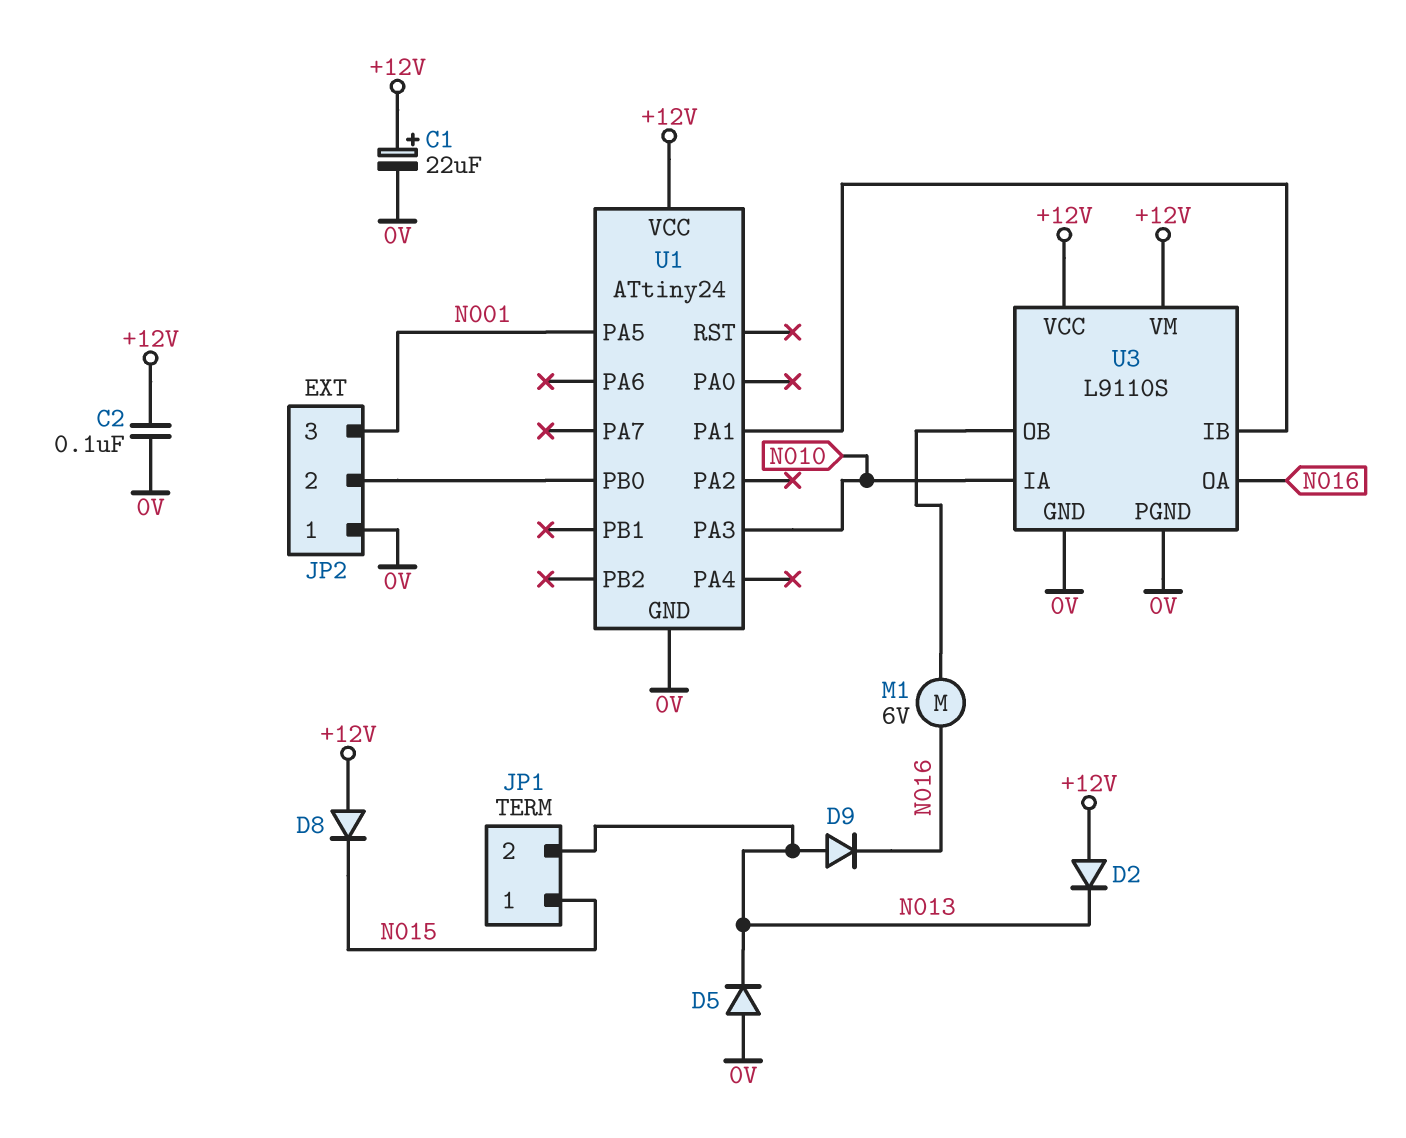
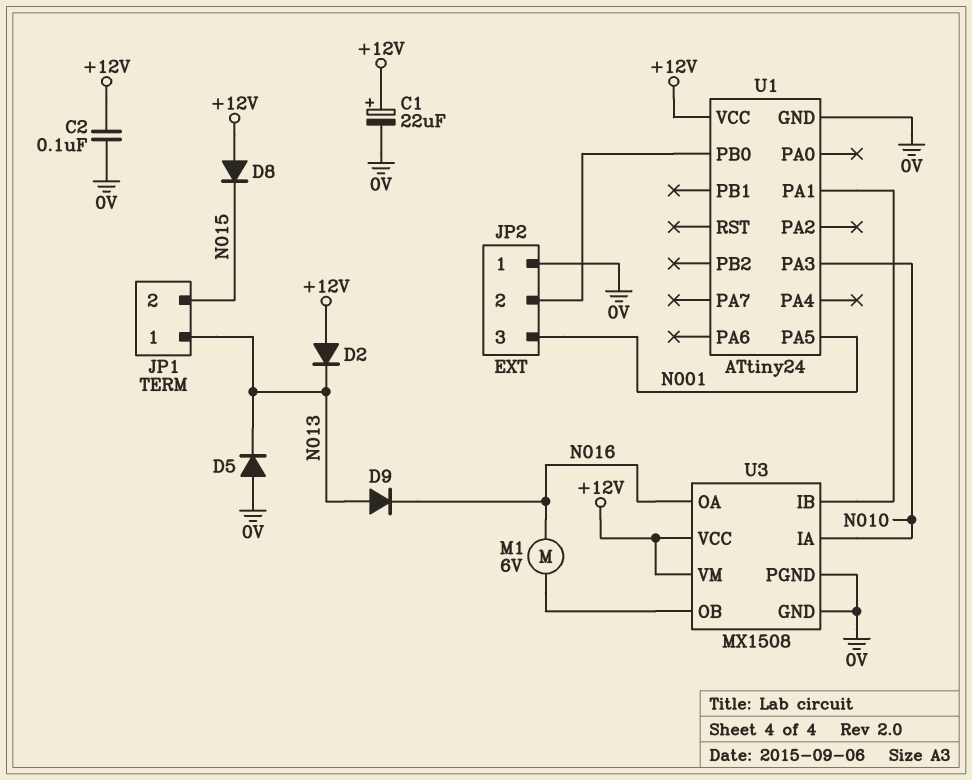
JP1 pin 1: N015 -> N013
JP1 pin 2: N013 -> N015
U3: L9110S -> MX1508

